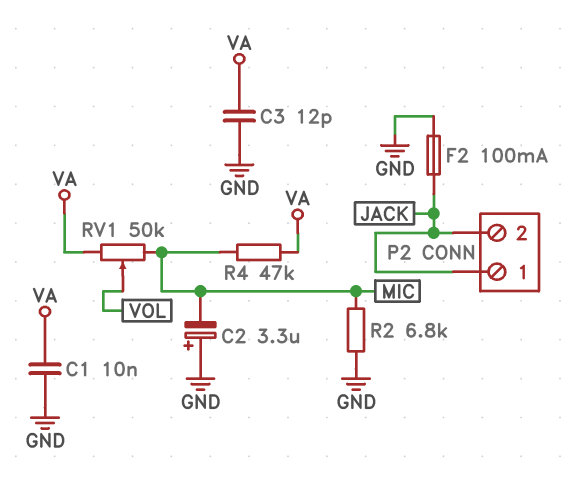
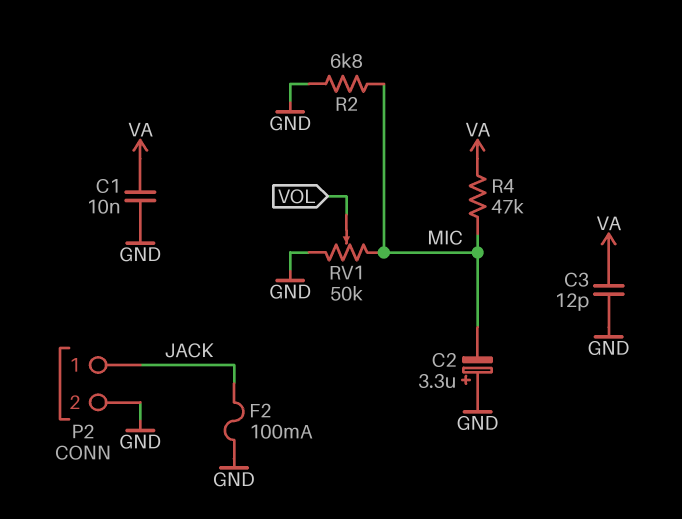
P2 pin 2: JACK -> GND
RV1: 50k (MIC, VA, wiper VOL) -> 50k (GND, MIC, wiper VOL)

